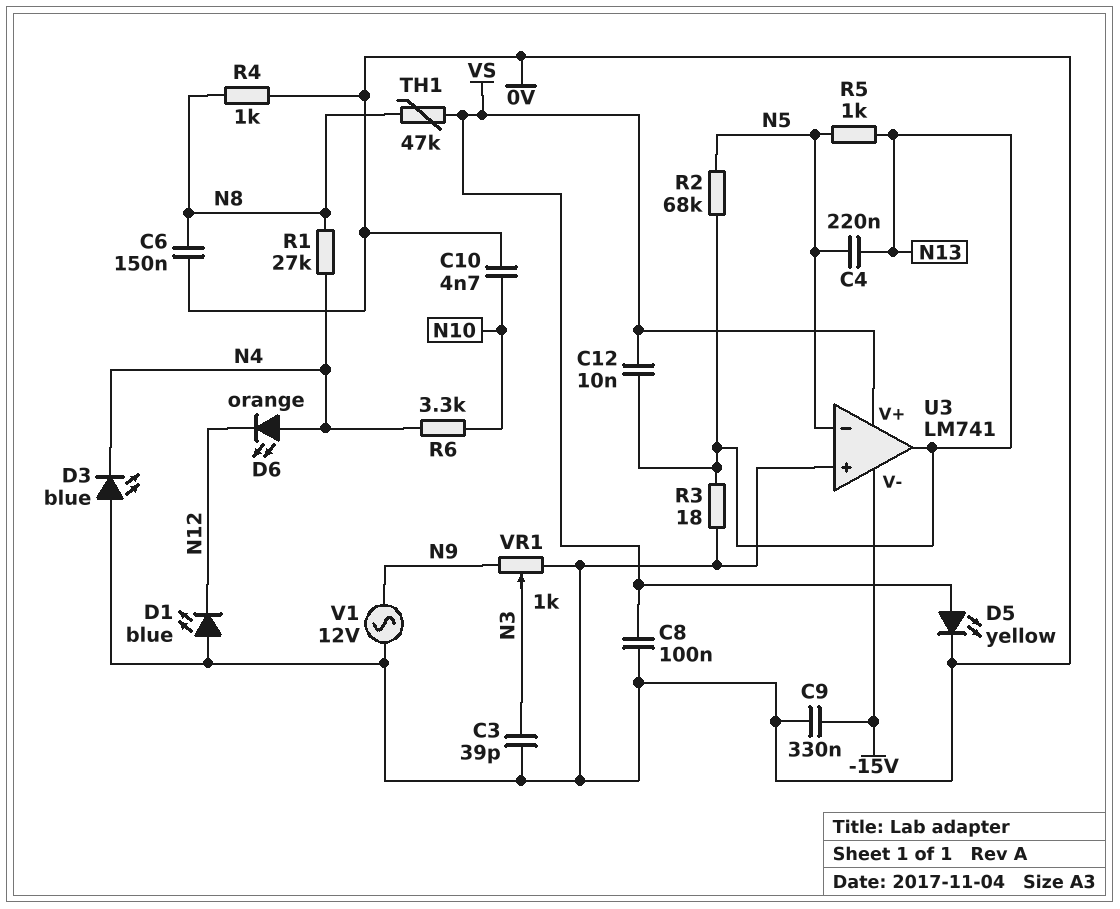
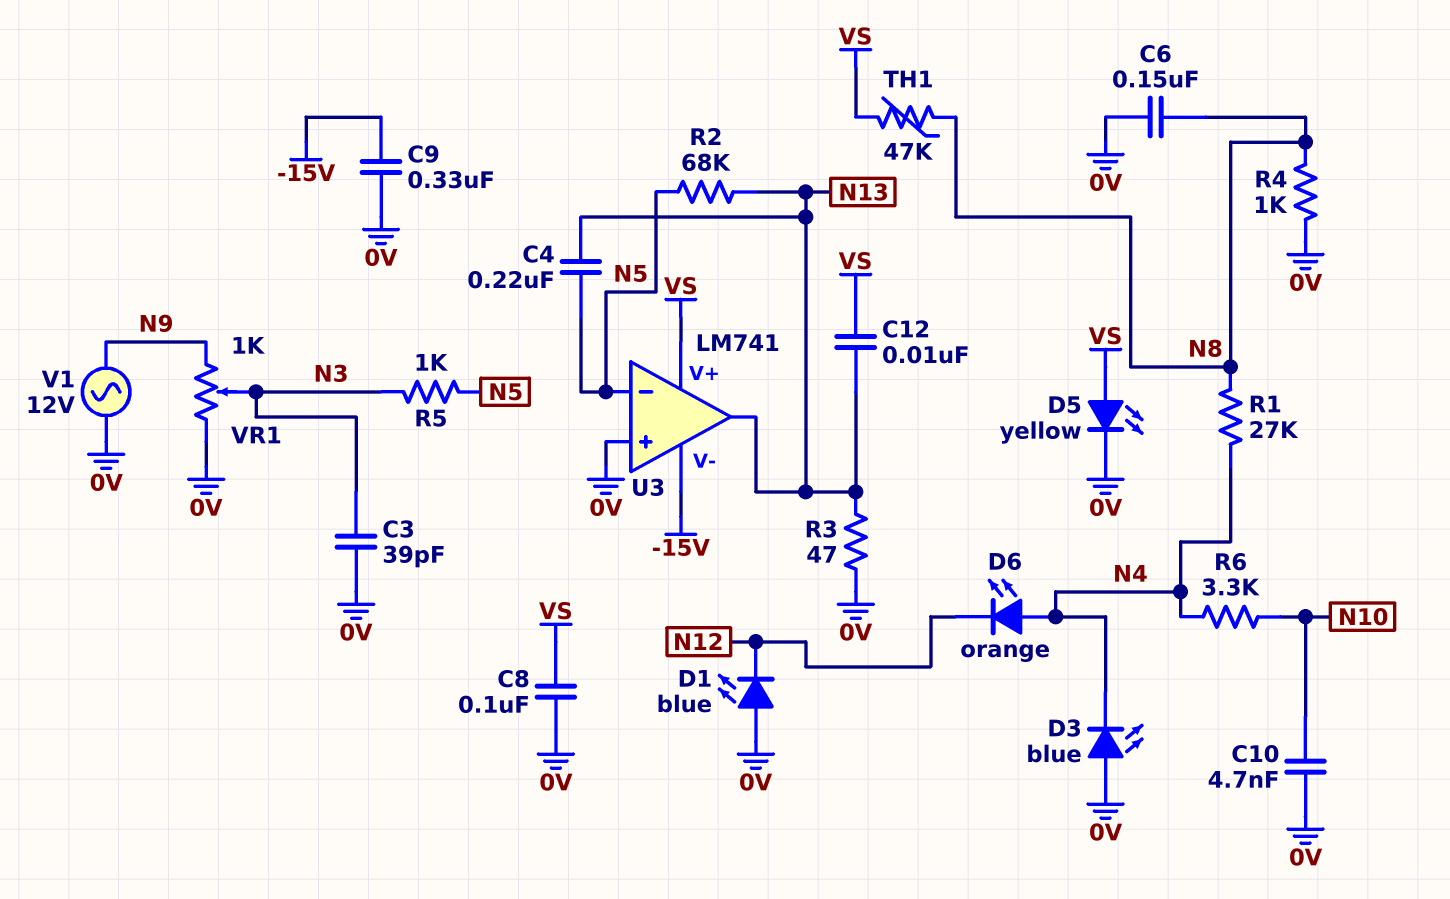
R3: 18 (0V, N13) -> 47 (0V, N13)
R5: 1k (N5, N13) -> 1k (N3, N5)

